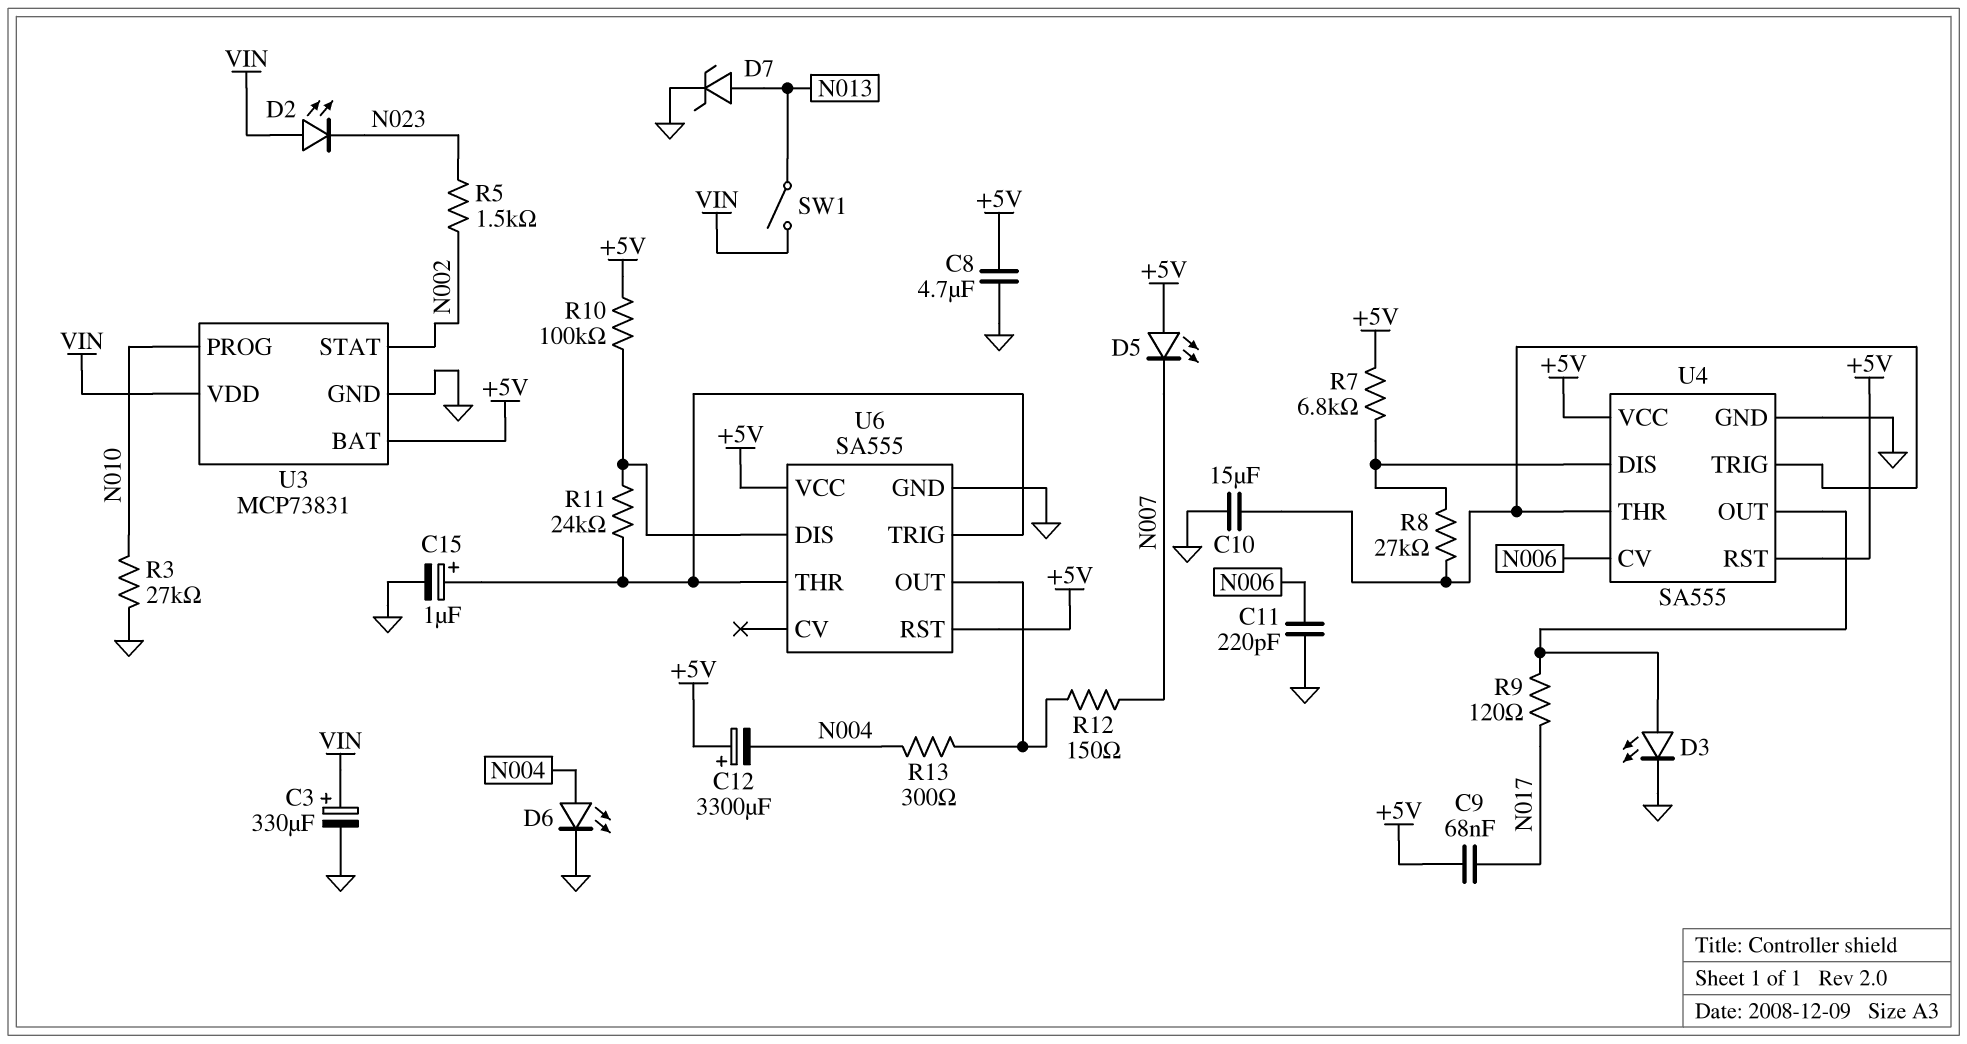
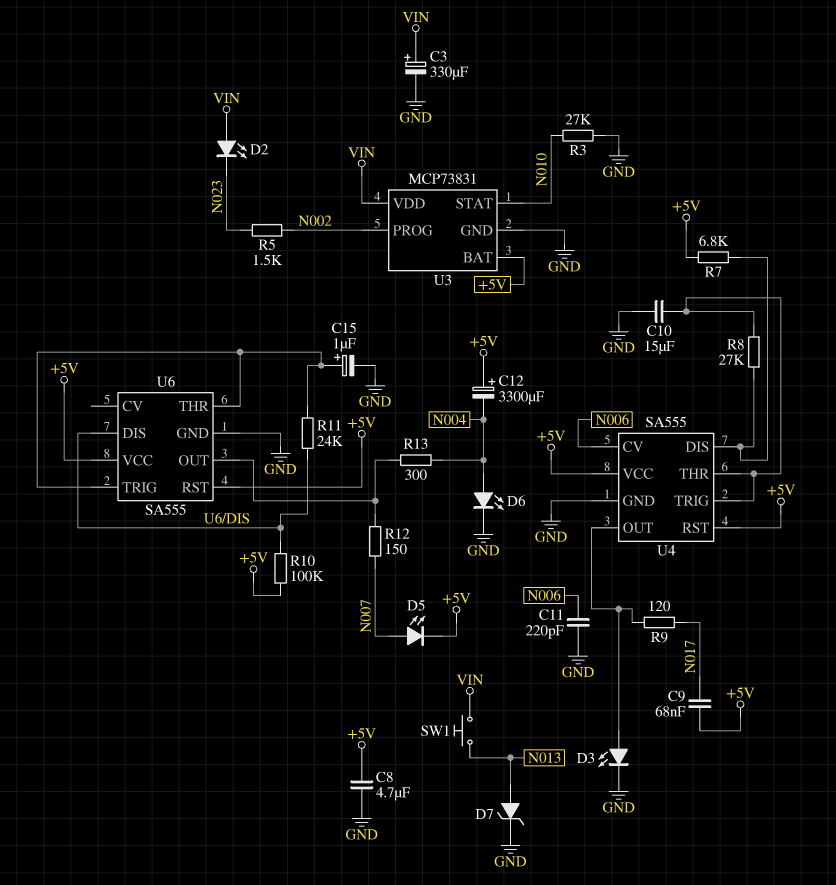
D5: LED (A +5V, K N007) -> LED (A N007, K +5V)
SW1: switch (N013, VIN) -> button (N013, VIN)
U3 pin PROG: N010 -> N002
U3 pin STAT: N002 -> N010

